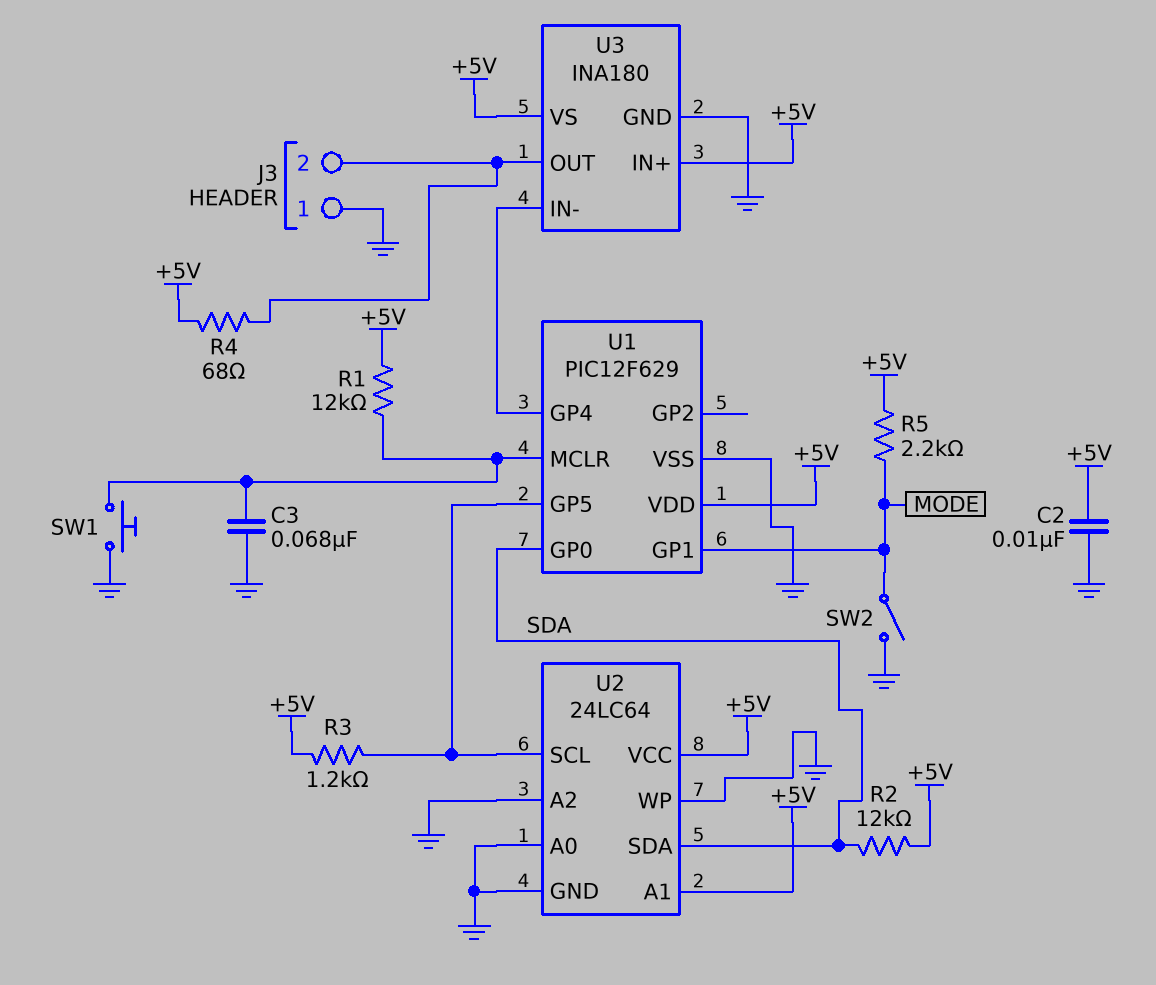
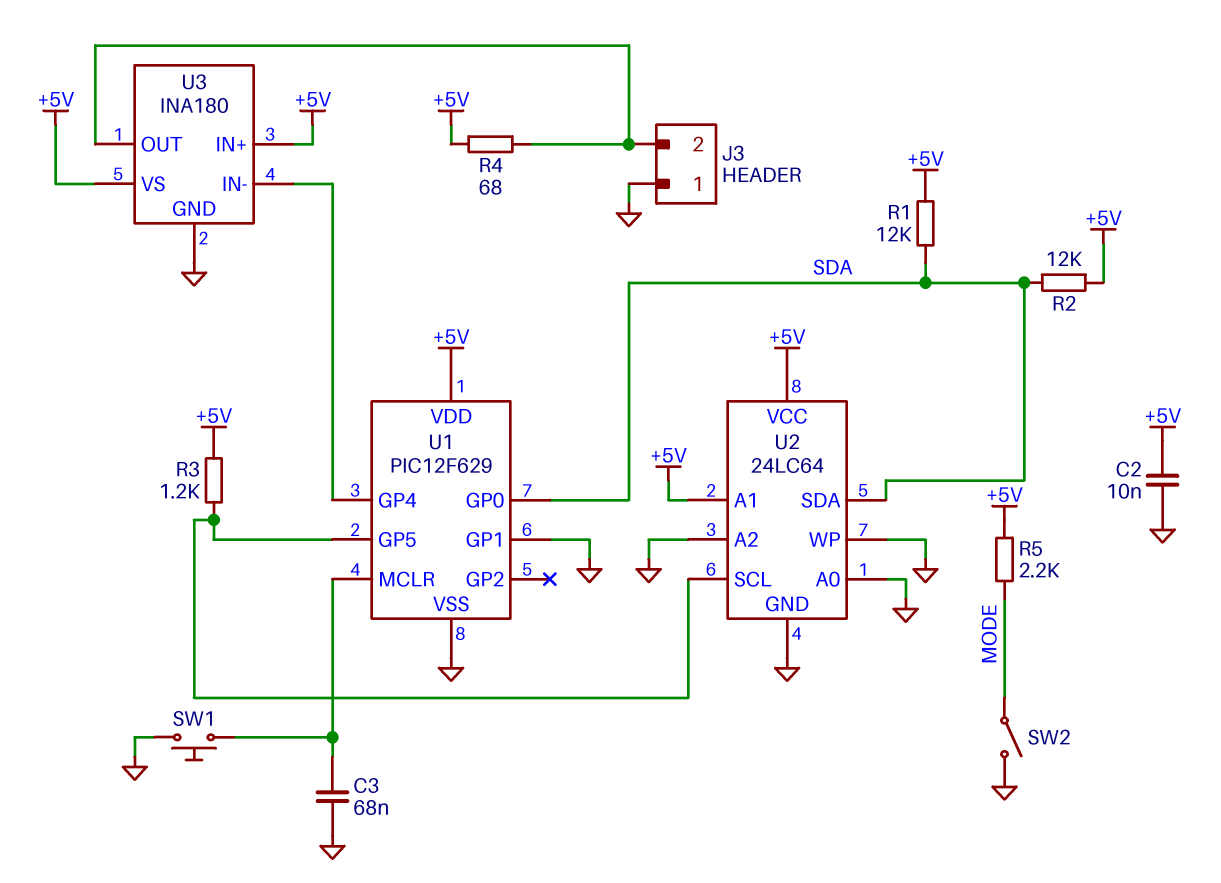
R1: 12k (+5V, U1/MCLR) -> 12k (+5V, SDA)
U1 pin GP1: MODE -> GND

